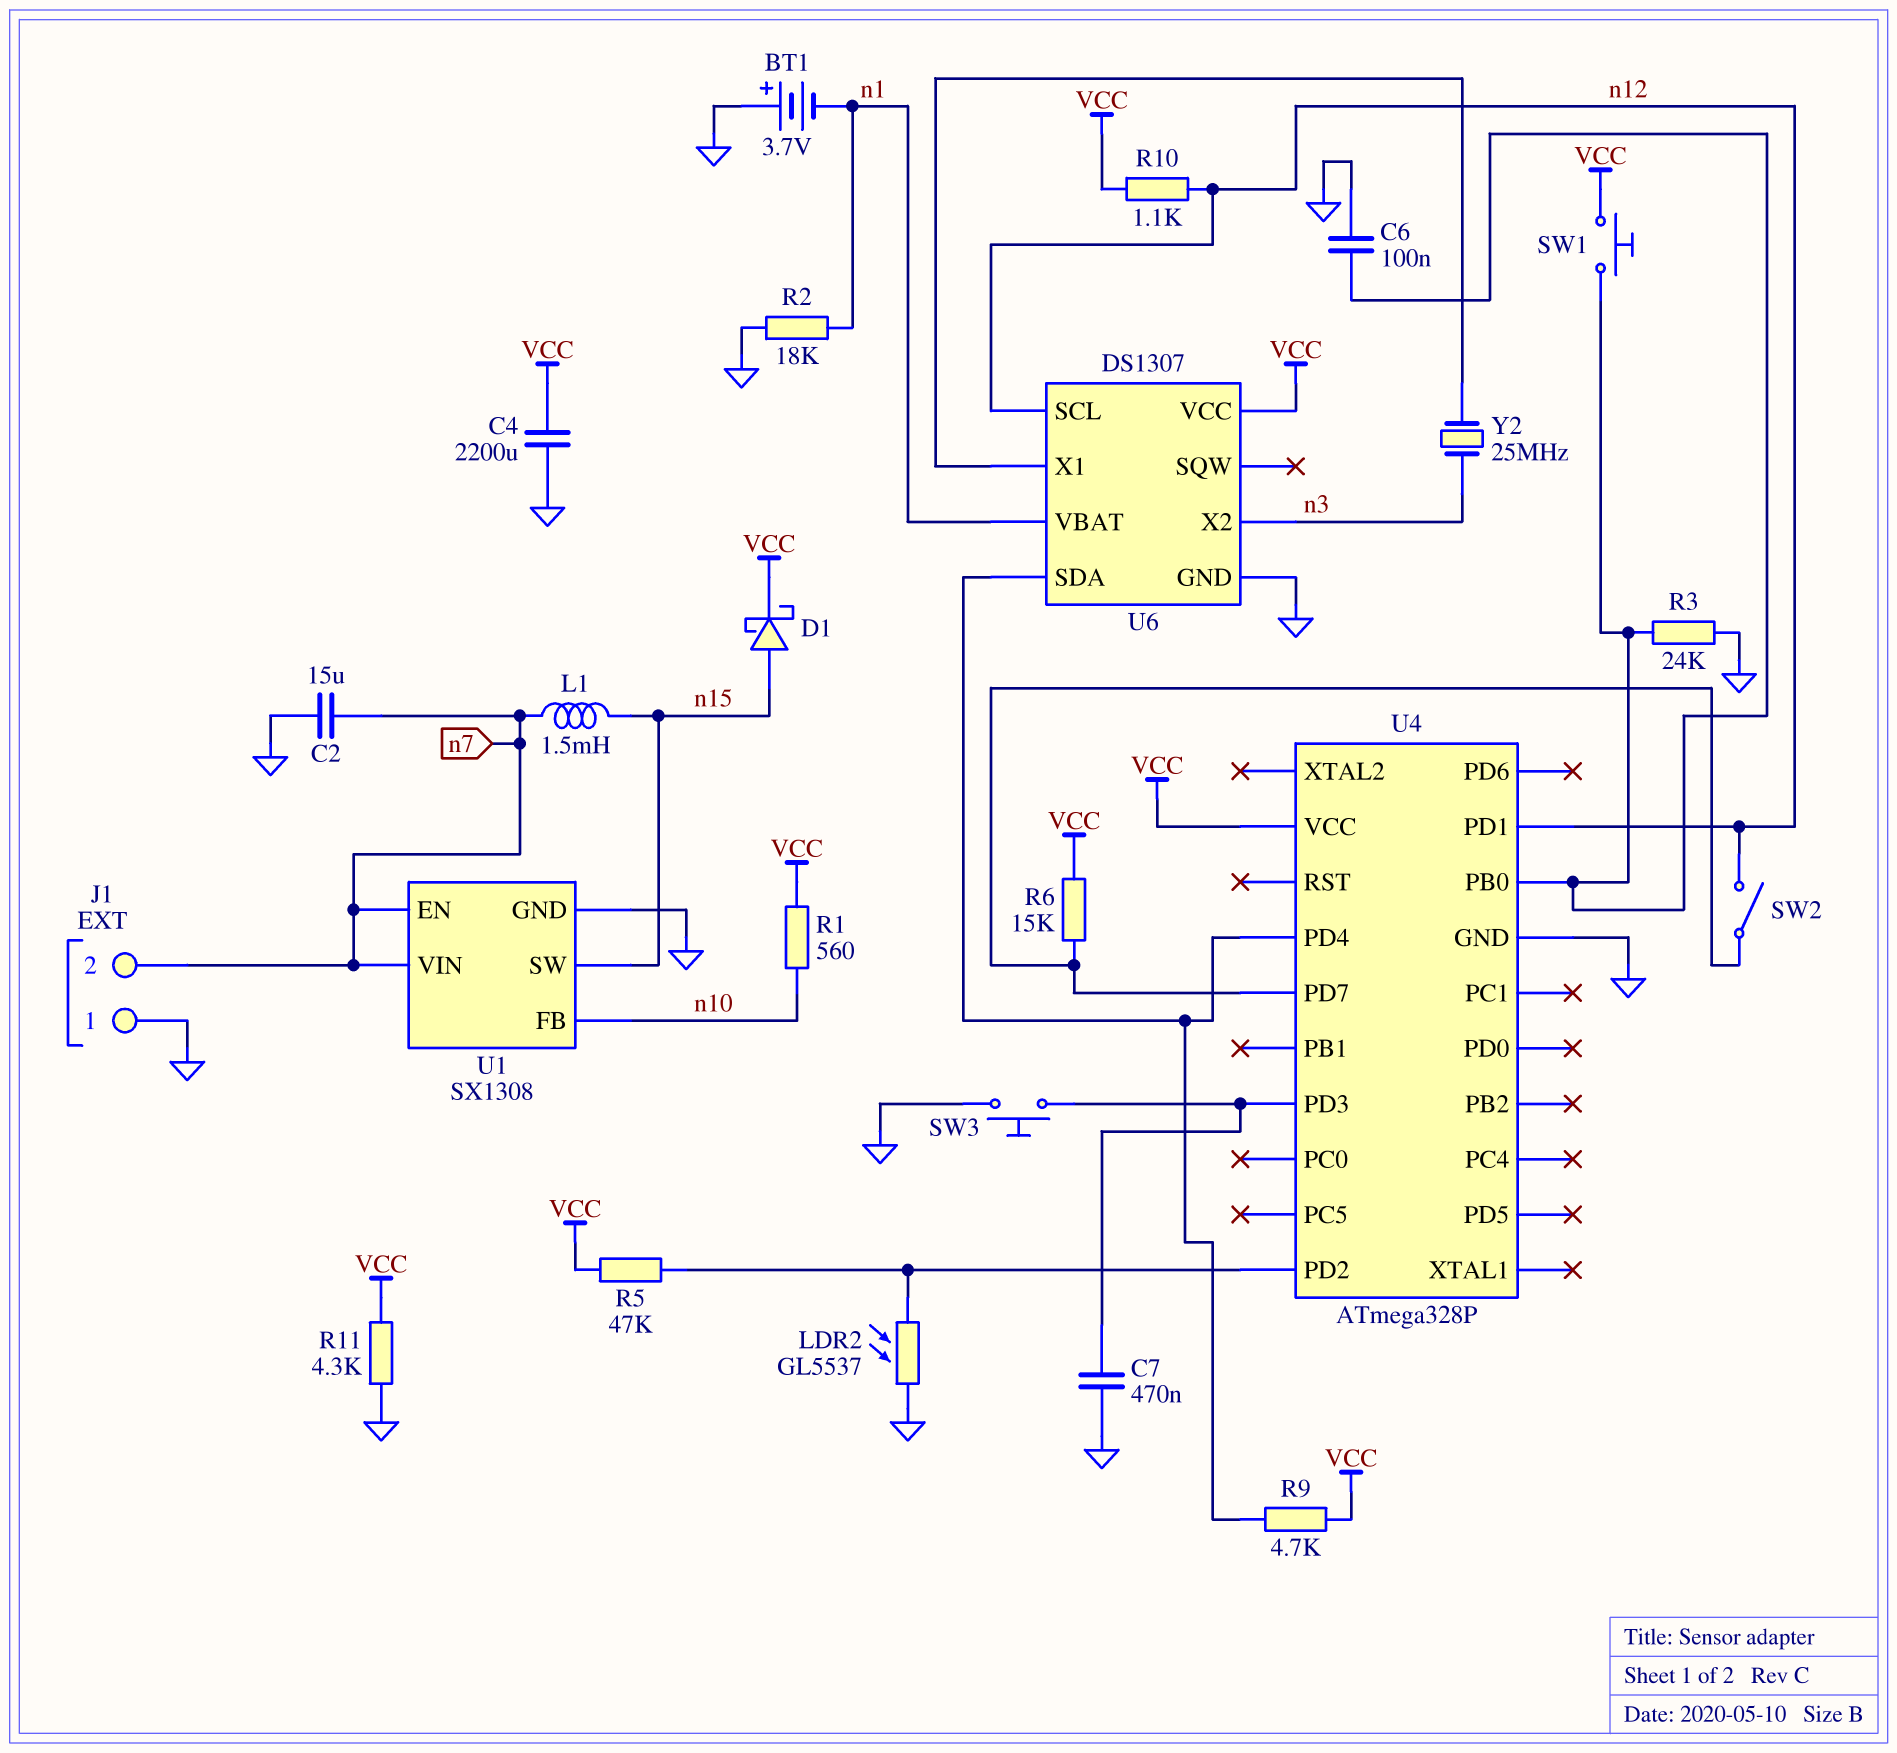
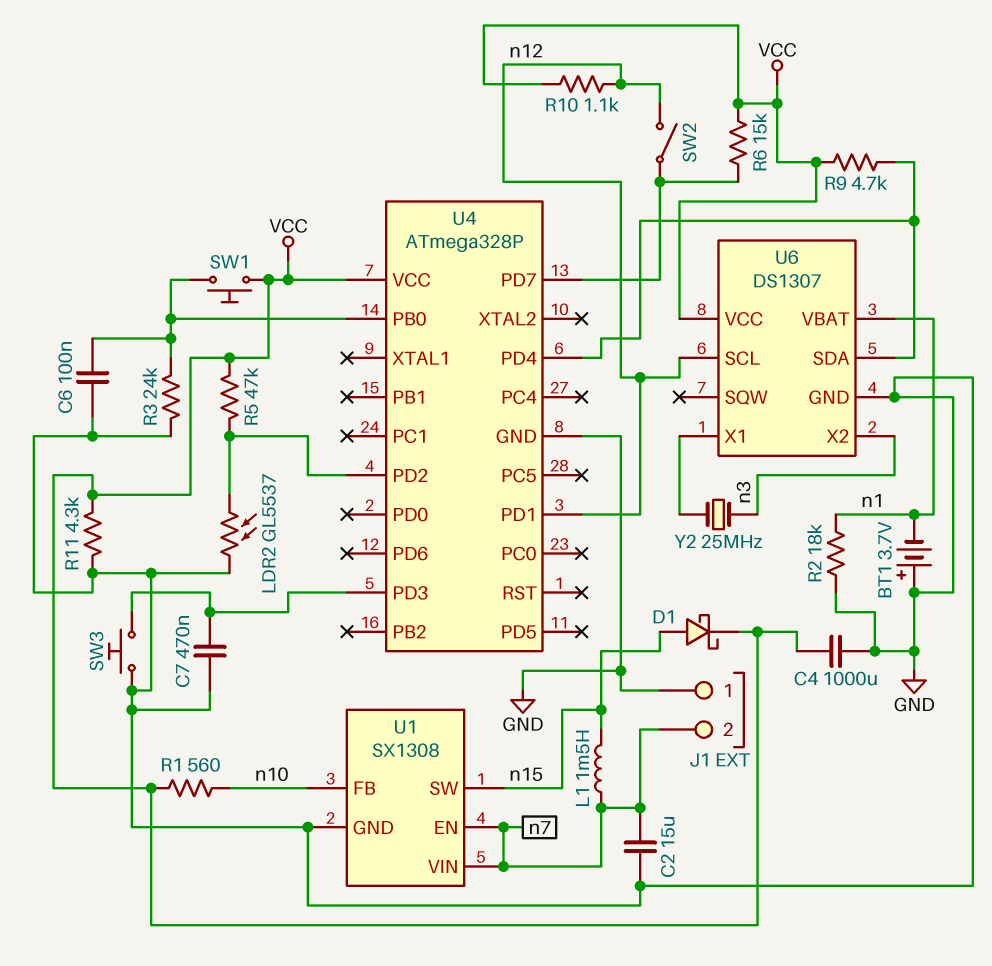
C4: 2200uF (GND, VCC) -> 1000uF (GND, VCC)

